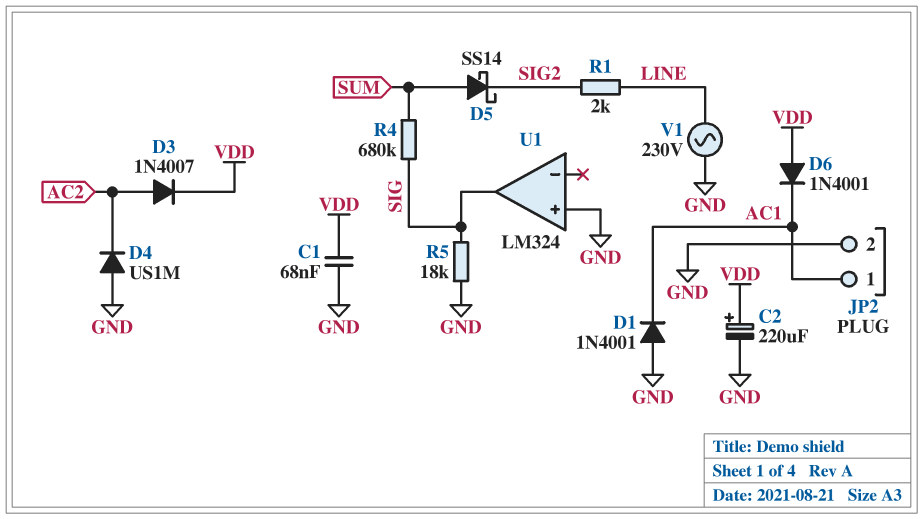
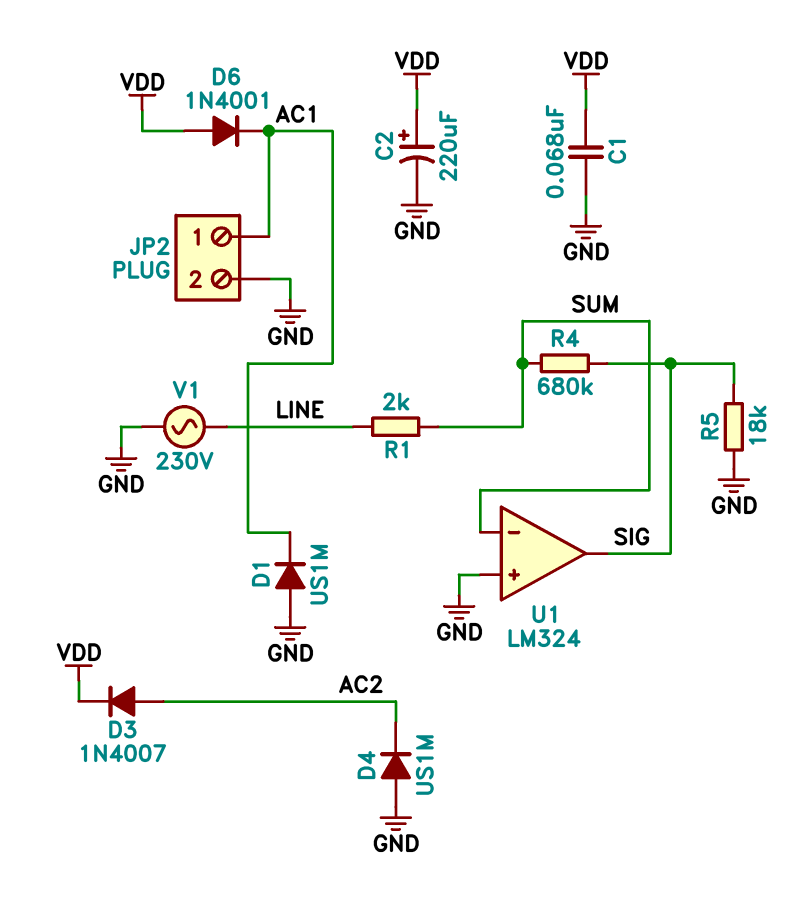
D1: diode 1N4001 (A GND, K AC1) -> diode US1M (A GND, K AC1)
D5: schottky SS14 (A SUM, K SIG2) -> none
R1: 2k (LINE, SIG2) -> 2k (LINE, SUM)
U1 pin in-: none -> SUM

